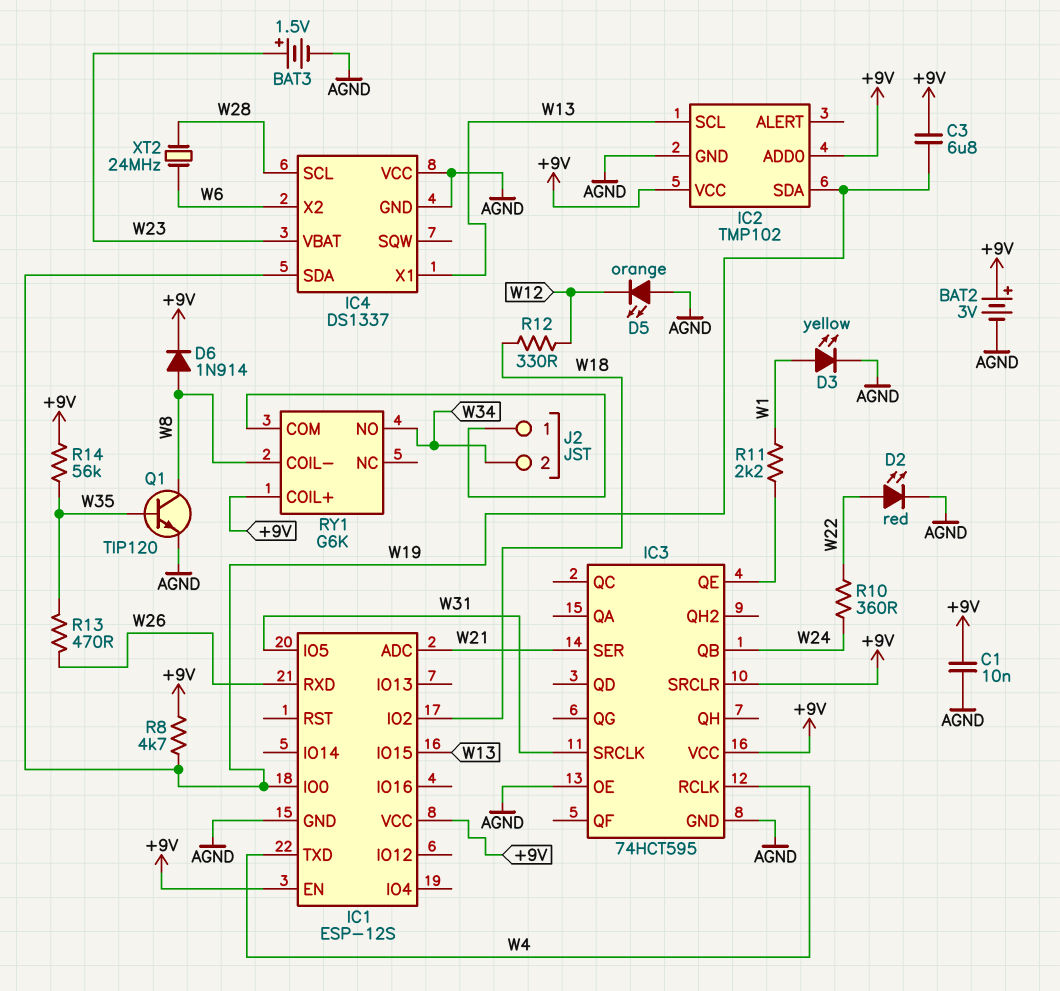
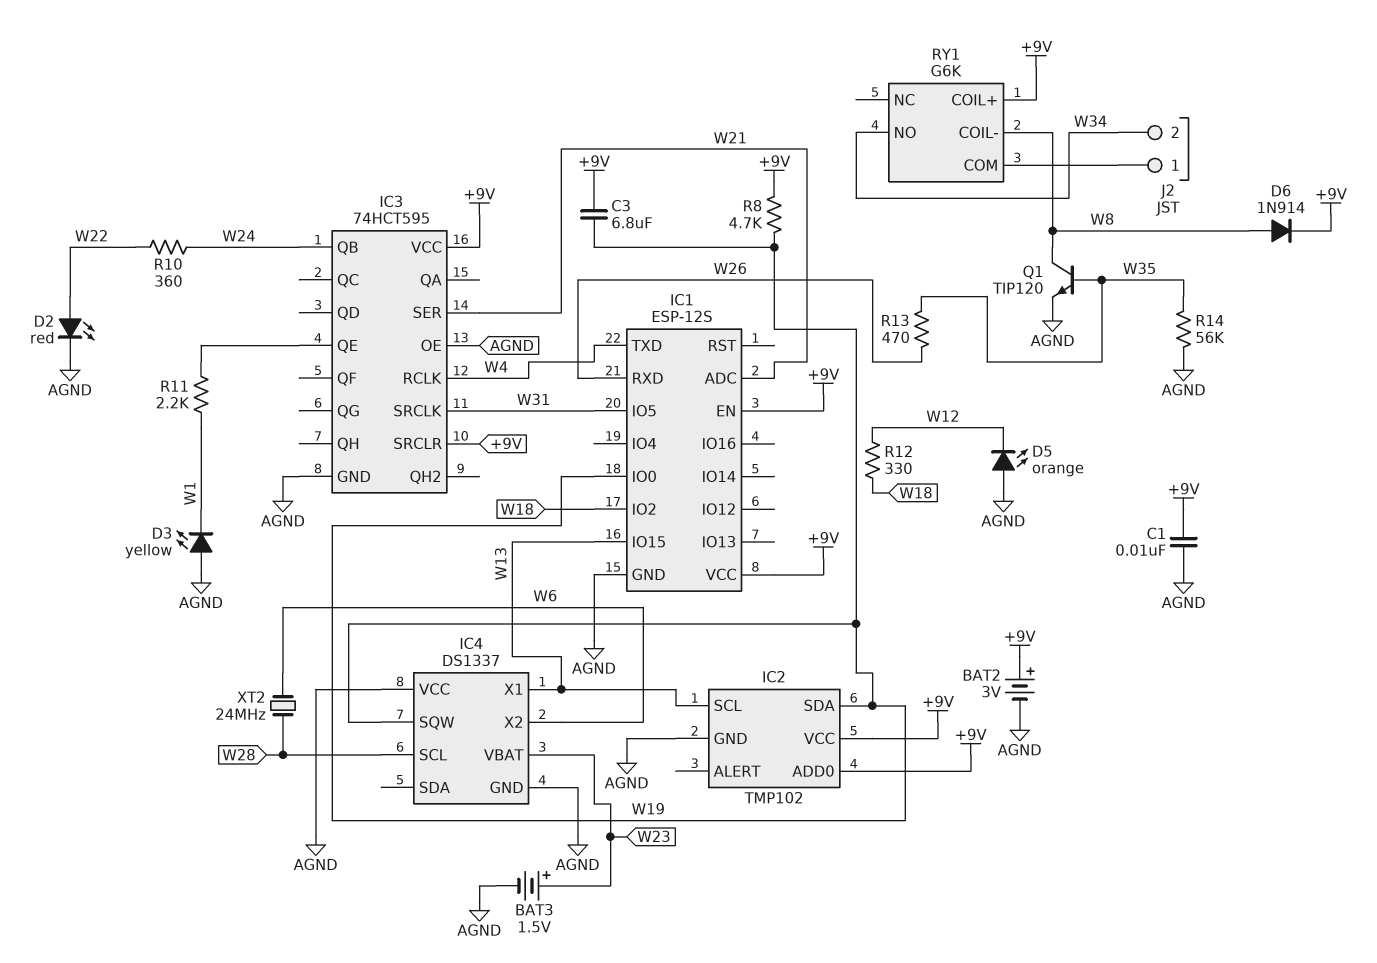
D3: LED yellow (A W1, K AGND) -> LED yellow (A AGND, K W1)
IC4 pin SDA: W19 -> none
IC4 pin SQW: none -> W19
R14: 56k (+9V, W35) -> 56k (AGND, W35)

